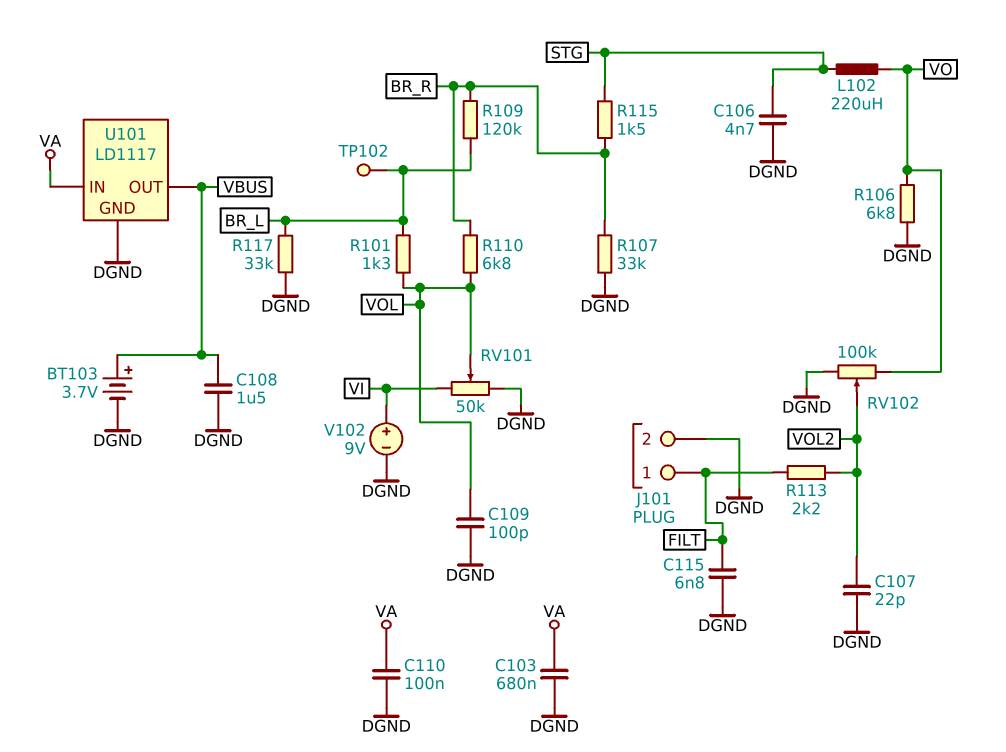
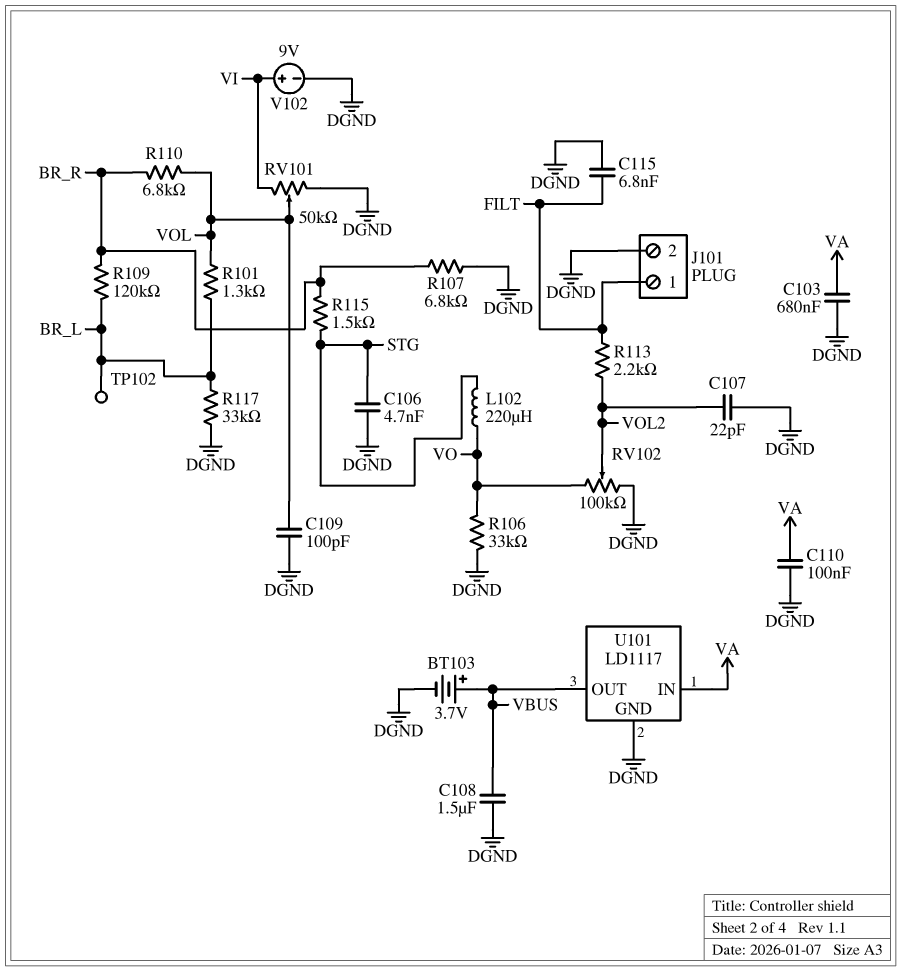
R106: 6.8k (DGND, VO) -> 33k (DGND, VO)
R107: 33k (BR_R, DGND) -> 6.8k (BR_R, DGND)

